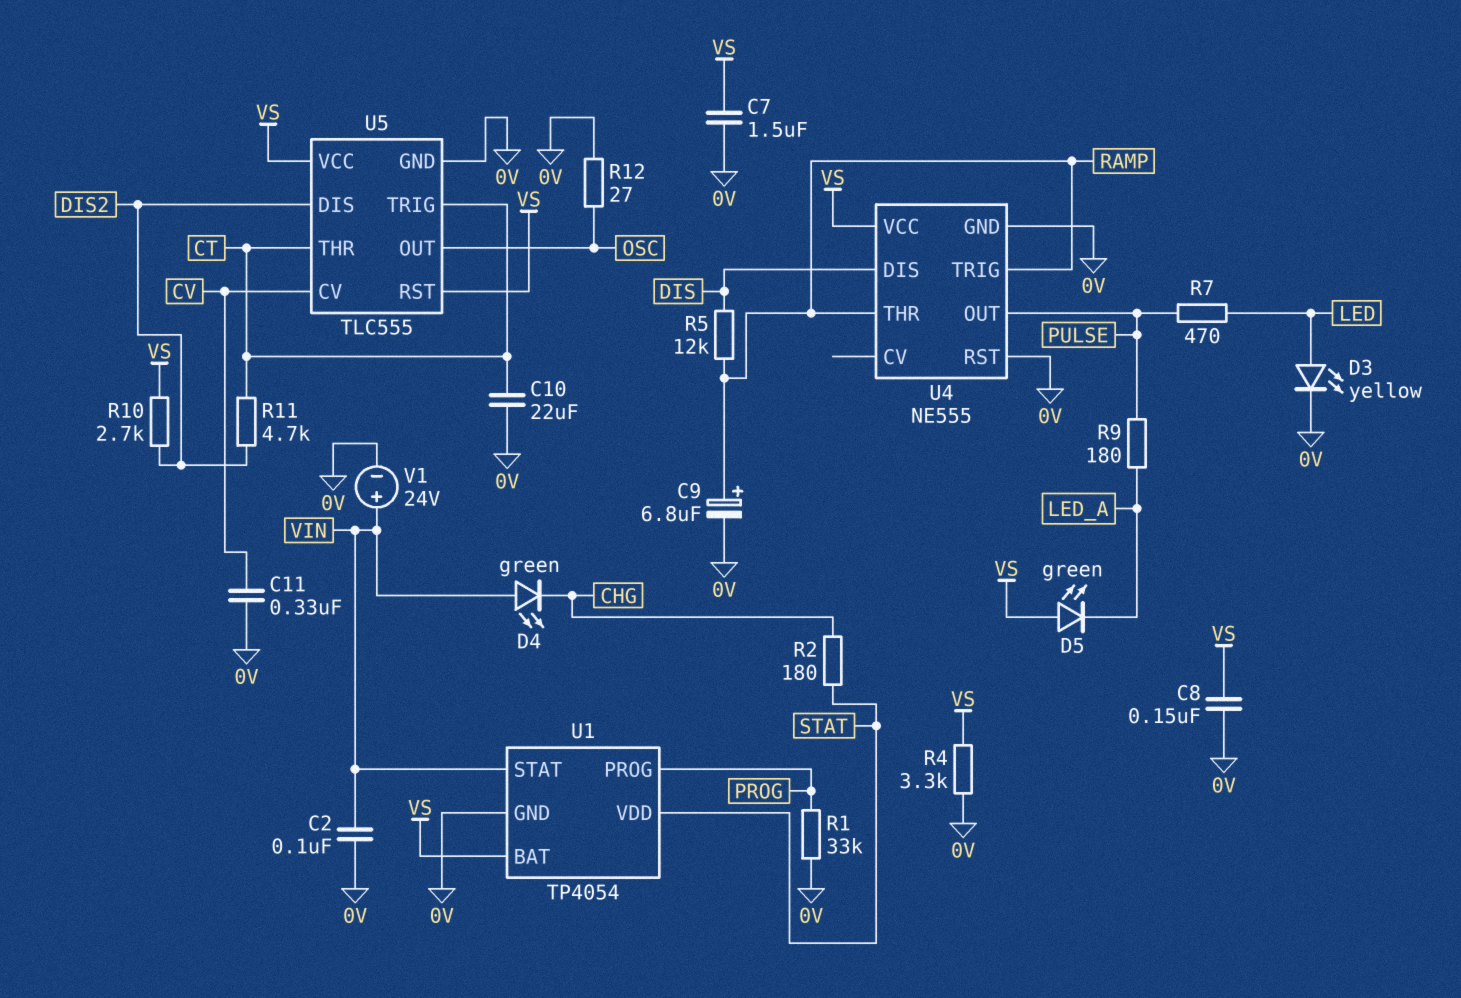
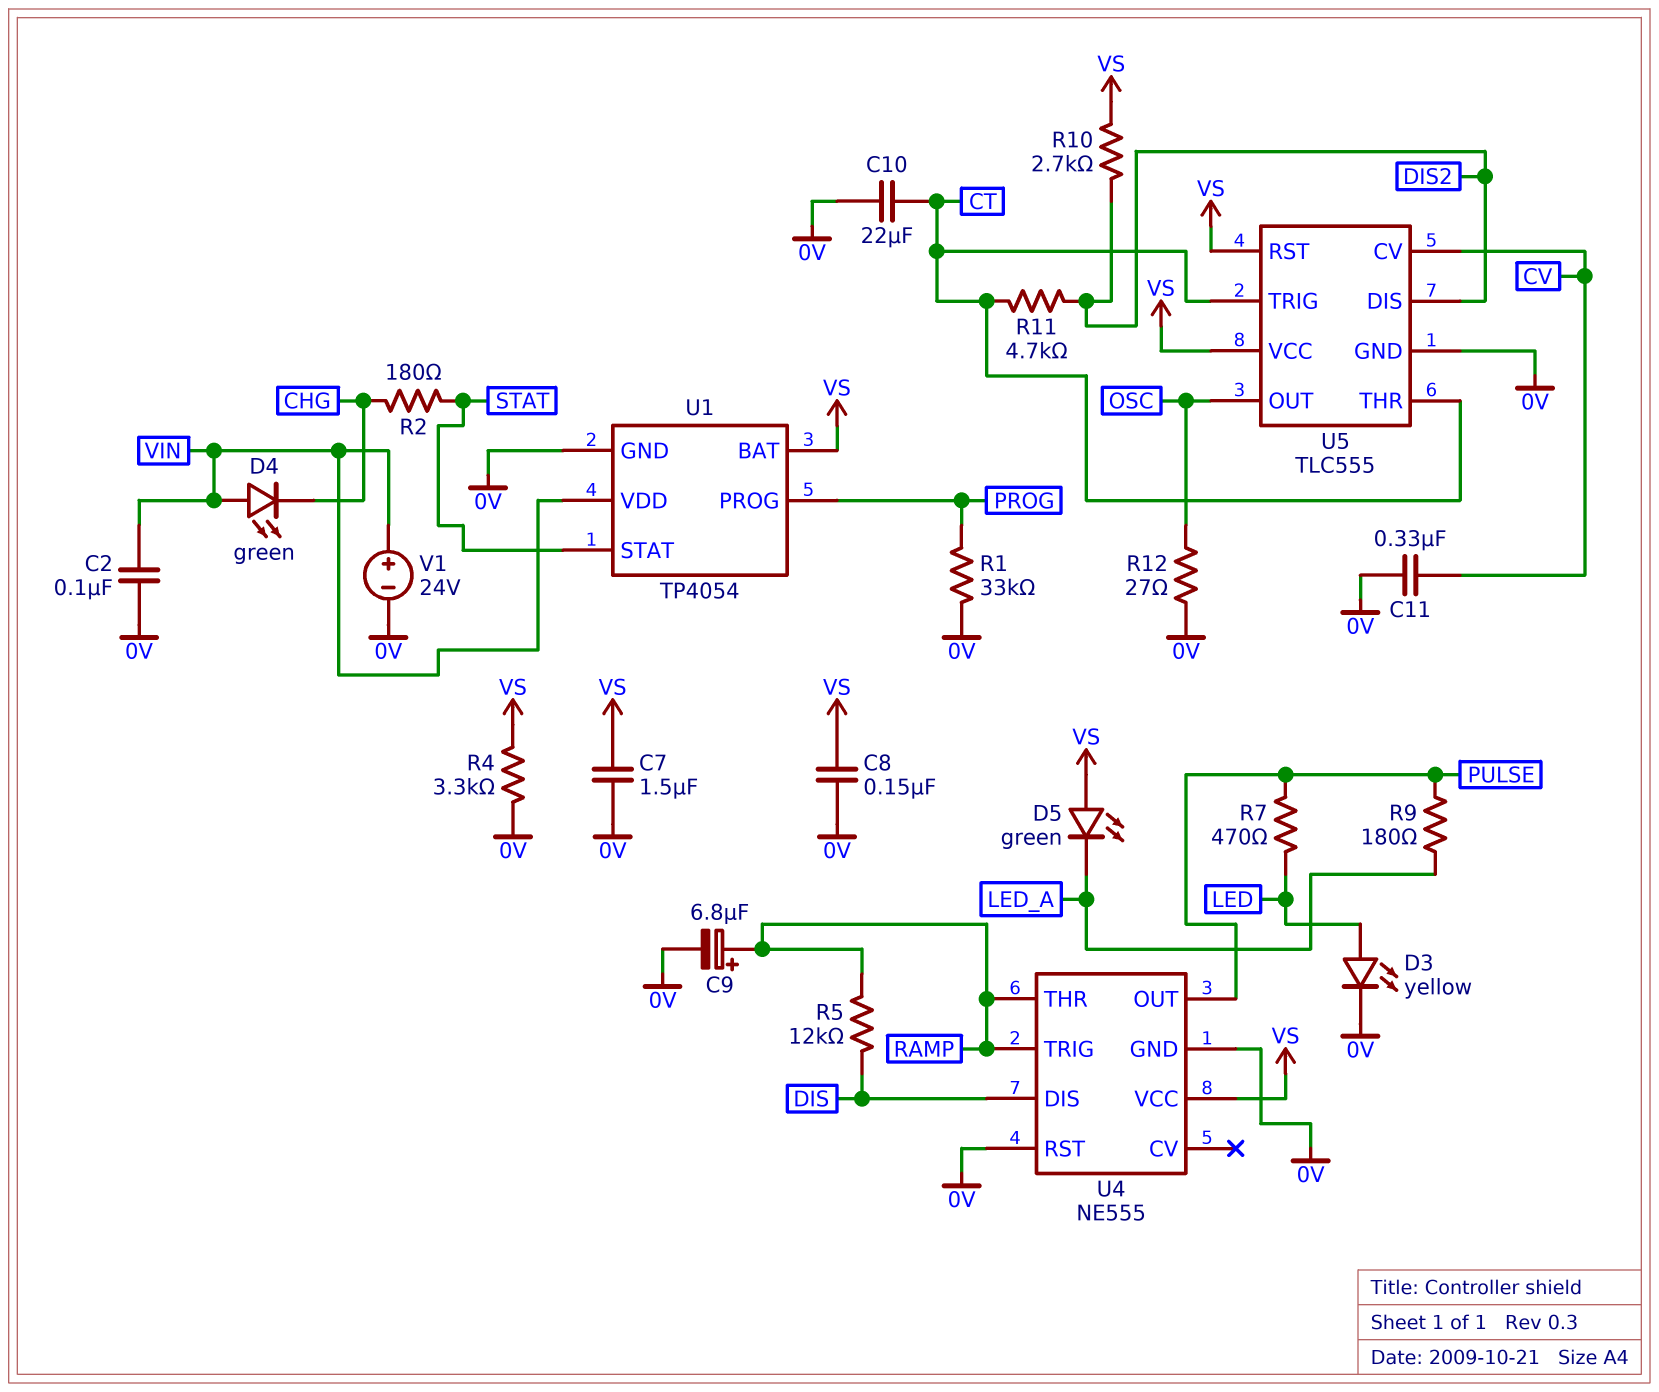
U1 pin STAT: VIN -> STAT
U1 pin VDD: STAT -> VIN

